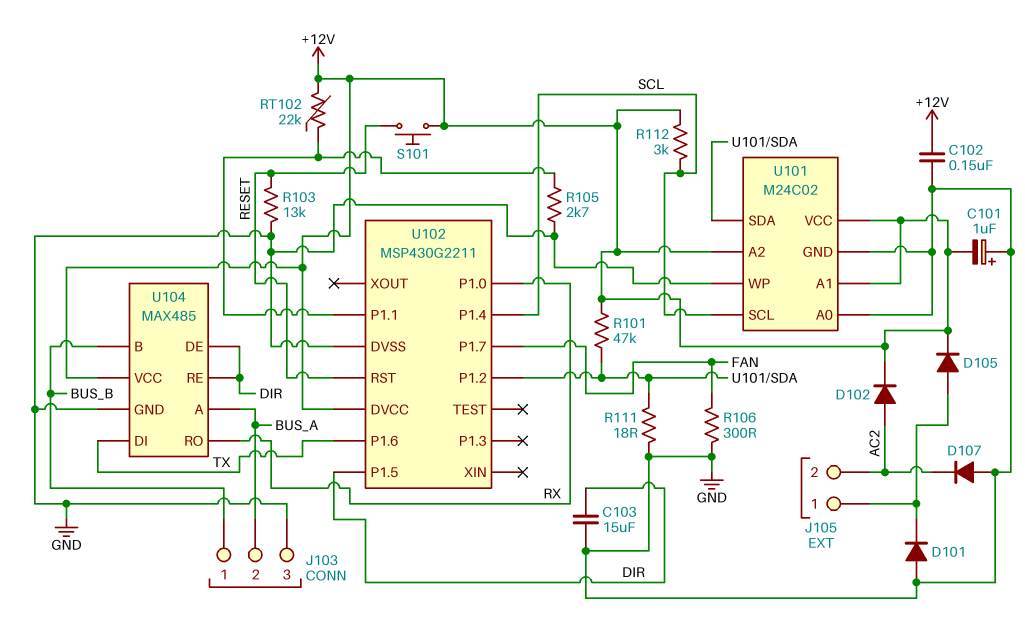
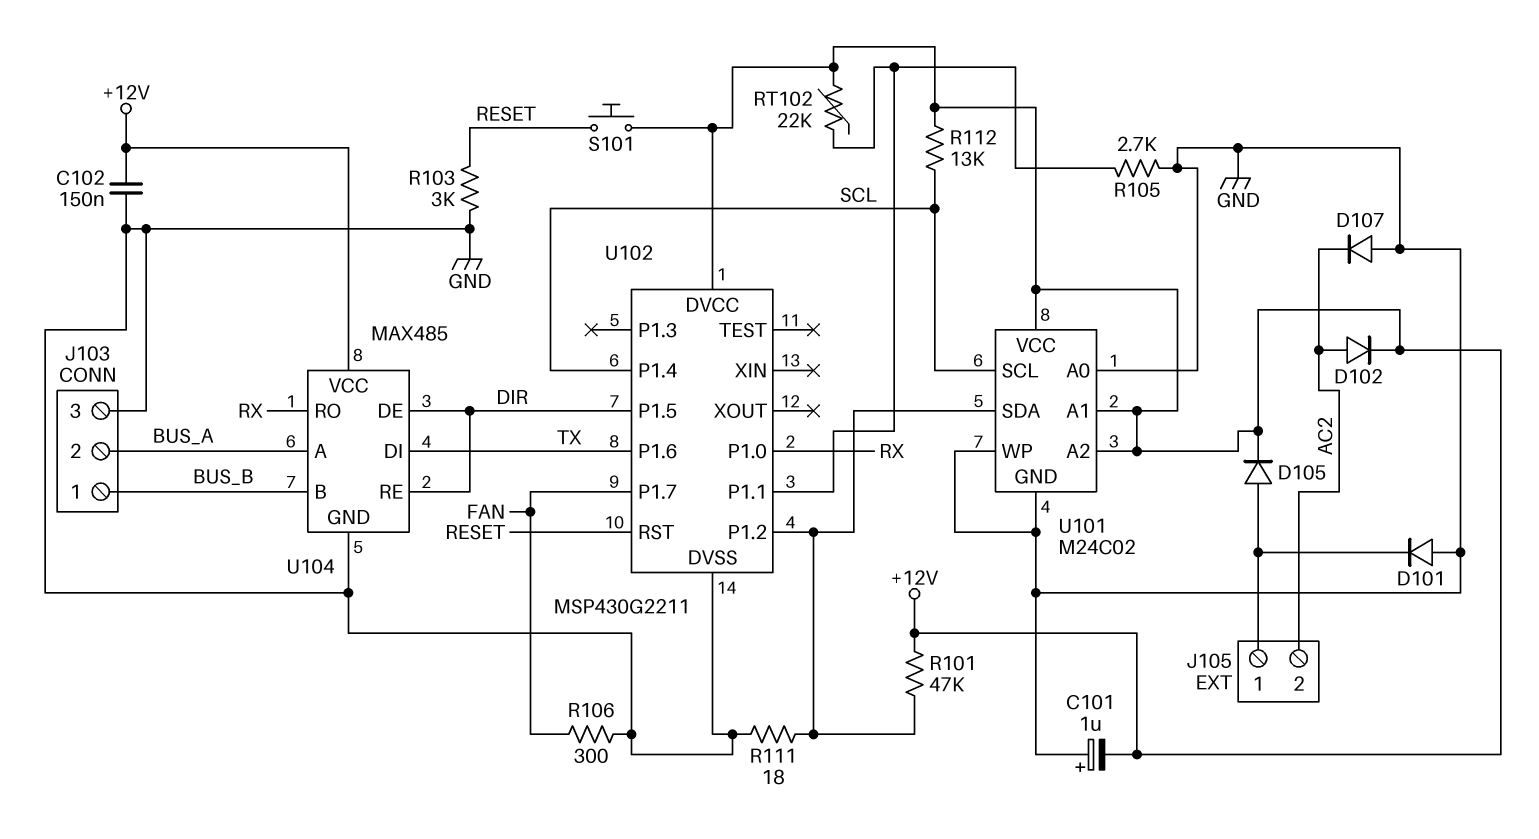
C103: 15uF (DIR, GND) -> none
R103: 13k (GND, RESET) -> 3k (GND, RESET)
R112: 3k (+12V, SCL) -> 13k (+12V, SCL)

